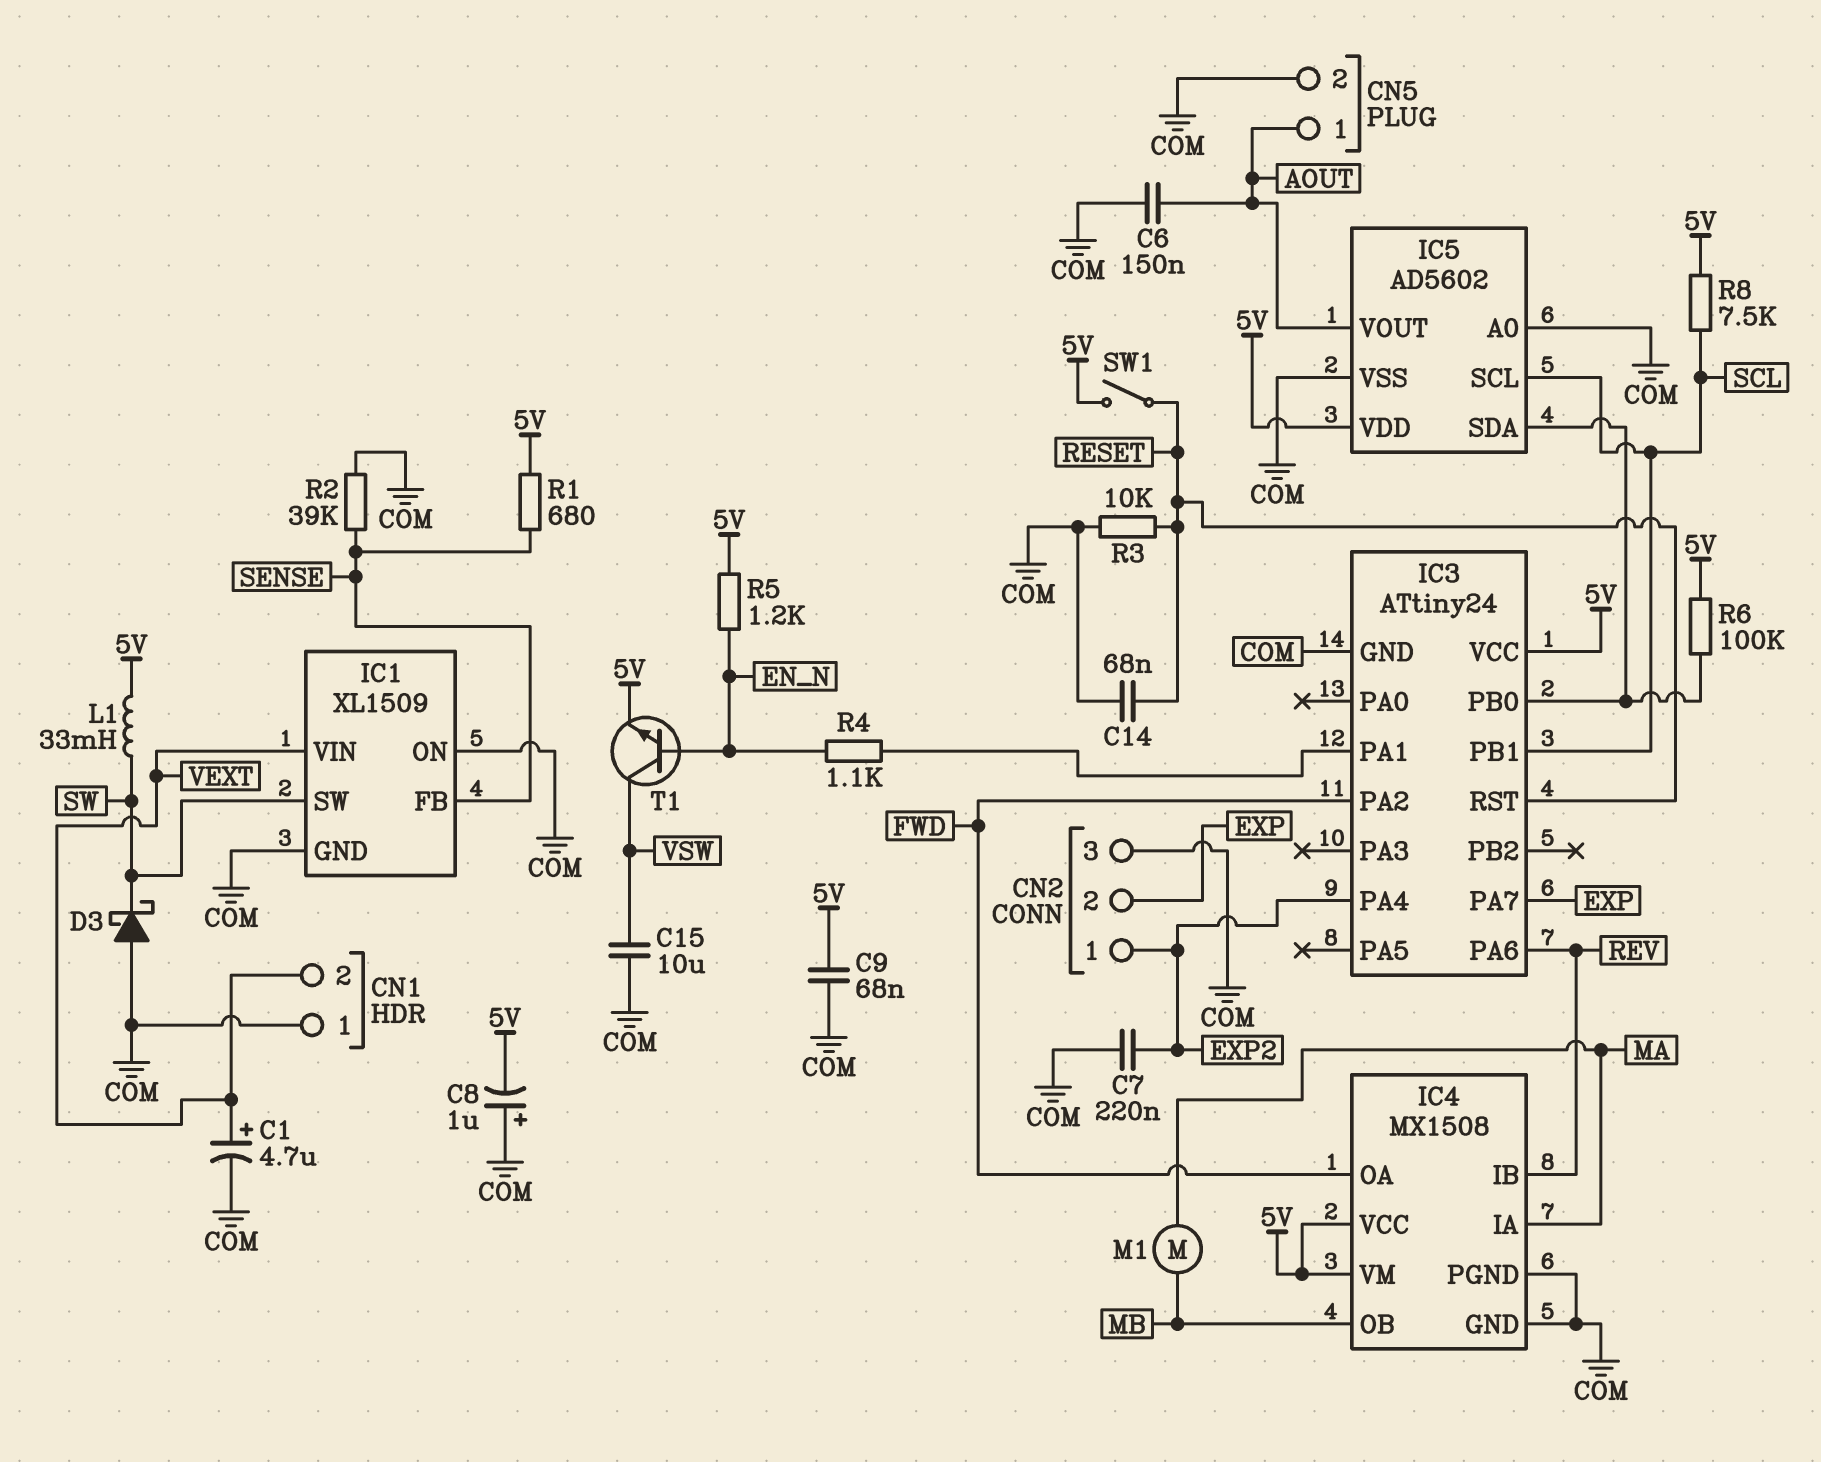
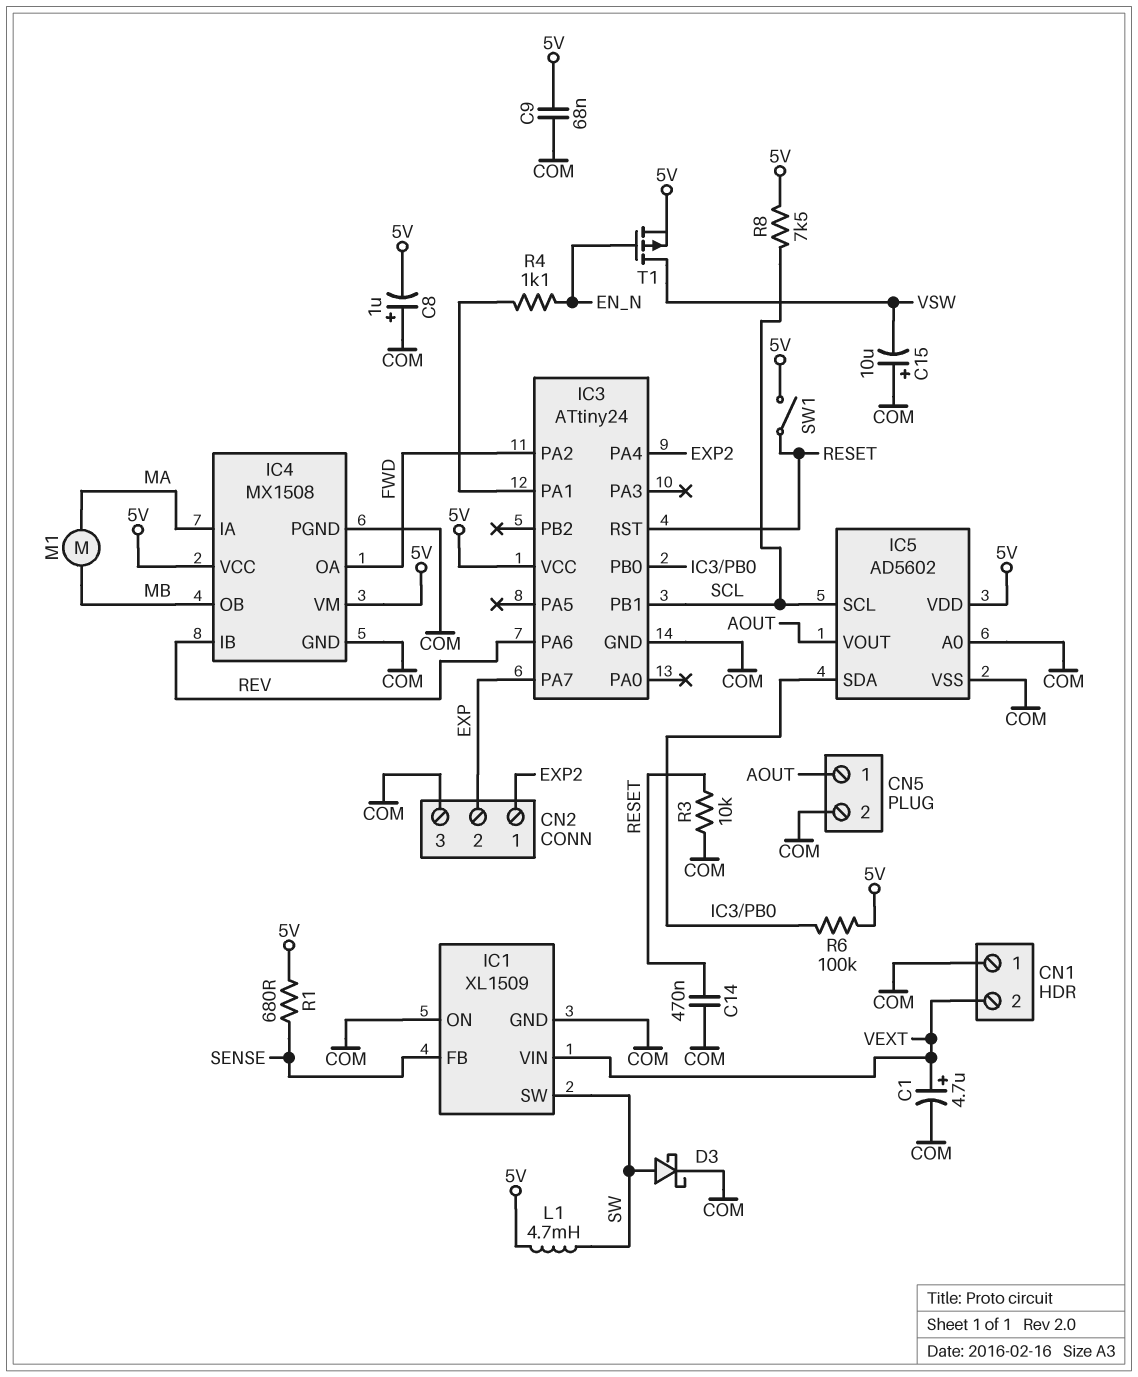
C6: 150nF (AOUT, COM) -> none
C7: 220nF (COM, EXP2) -> none
C14: 68nF (COM, RESET) -> 470nF (COM, RESET)
C15: 10uF (COM, VSW) -> 10uF (plus COM, minus VSW)
D3: schottky (A COM, K SW) -> schottky (A SW, K COM)
L1: 33mH (5V, SW) -> 4.7mH (5V, SW)
R2: 39k (COM, SENSE) -> none
R5: 1.2k (5V, EN_N) -> none
T1: NPN (B EN_N, C VSW, E 5V) -> PMOS (G EN_N, D VSW, S 5V)

